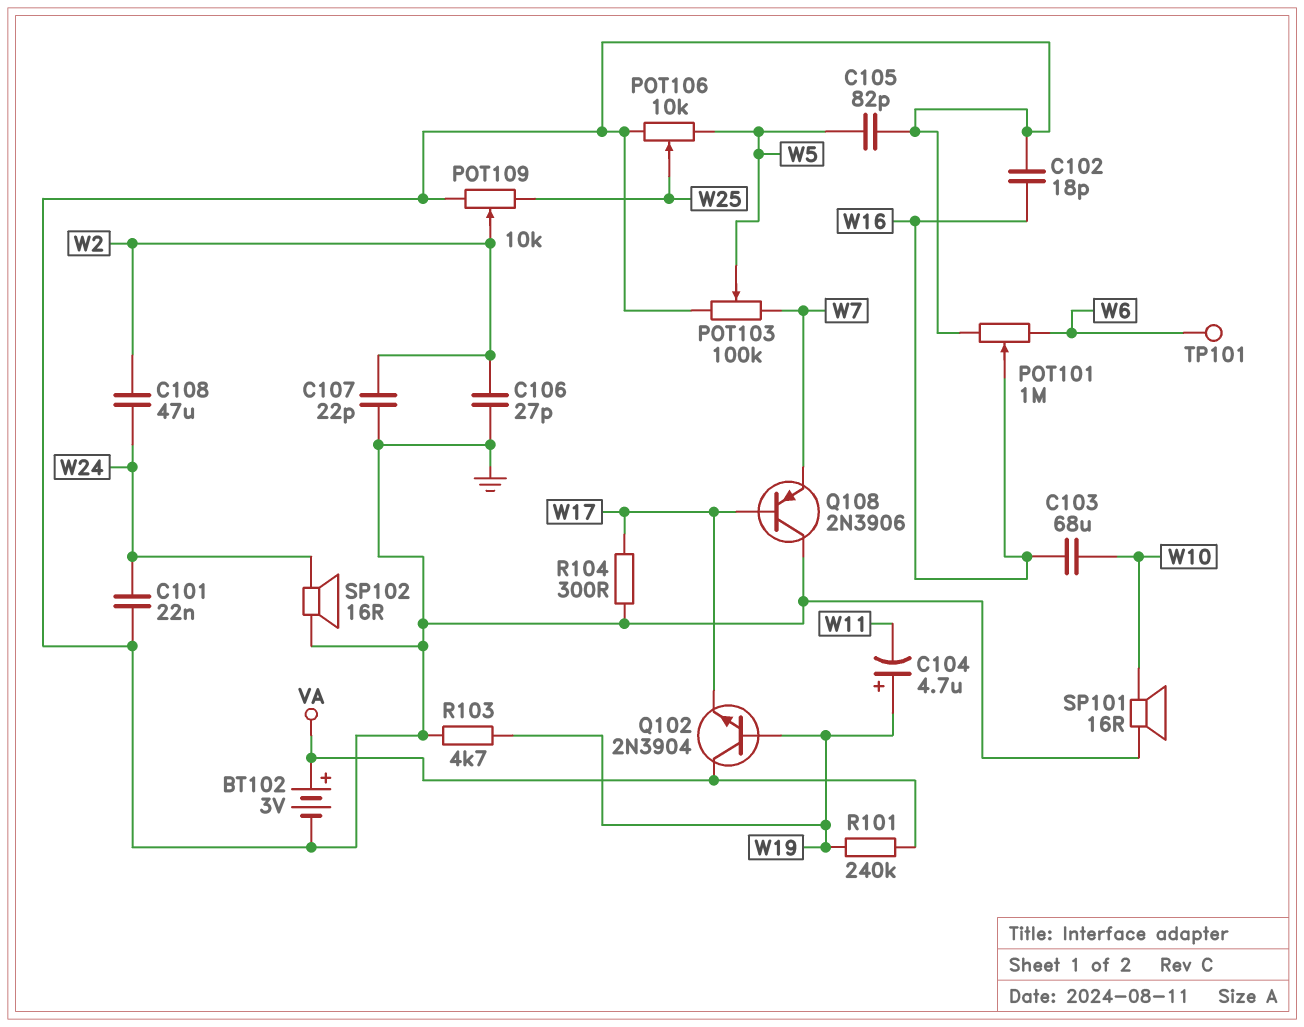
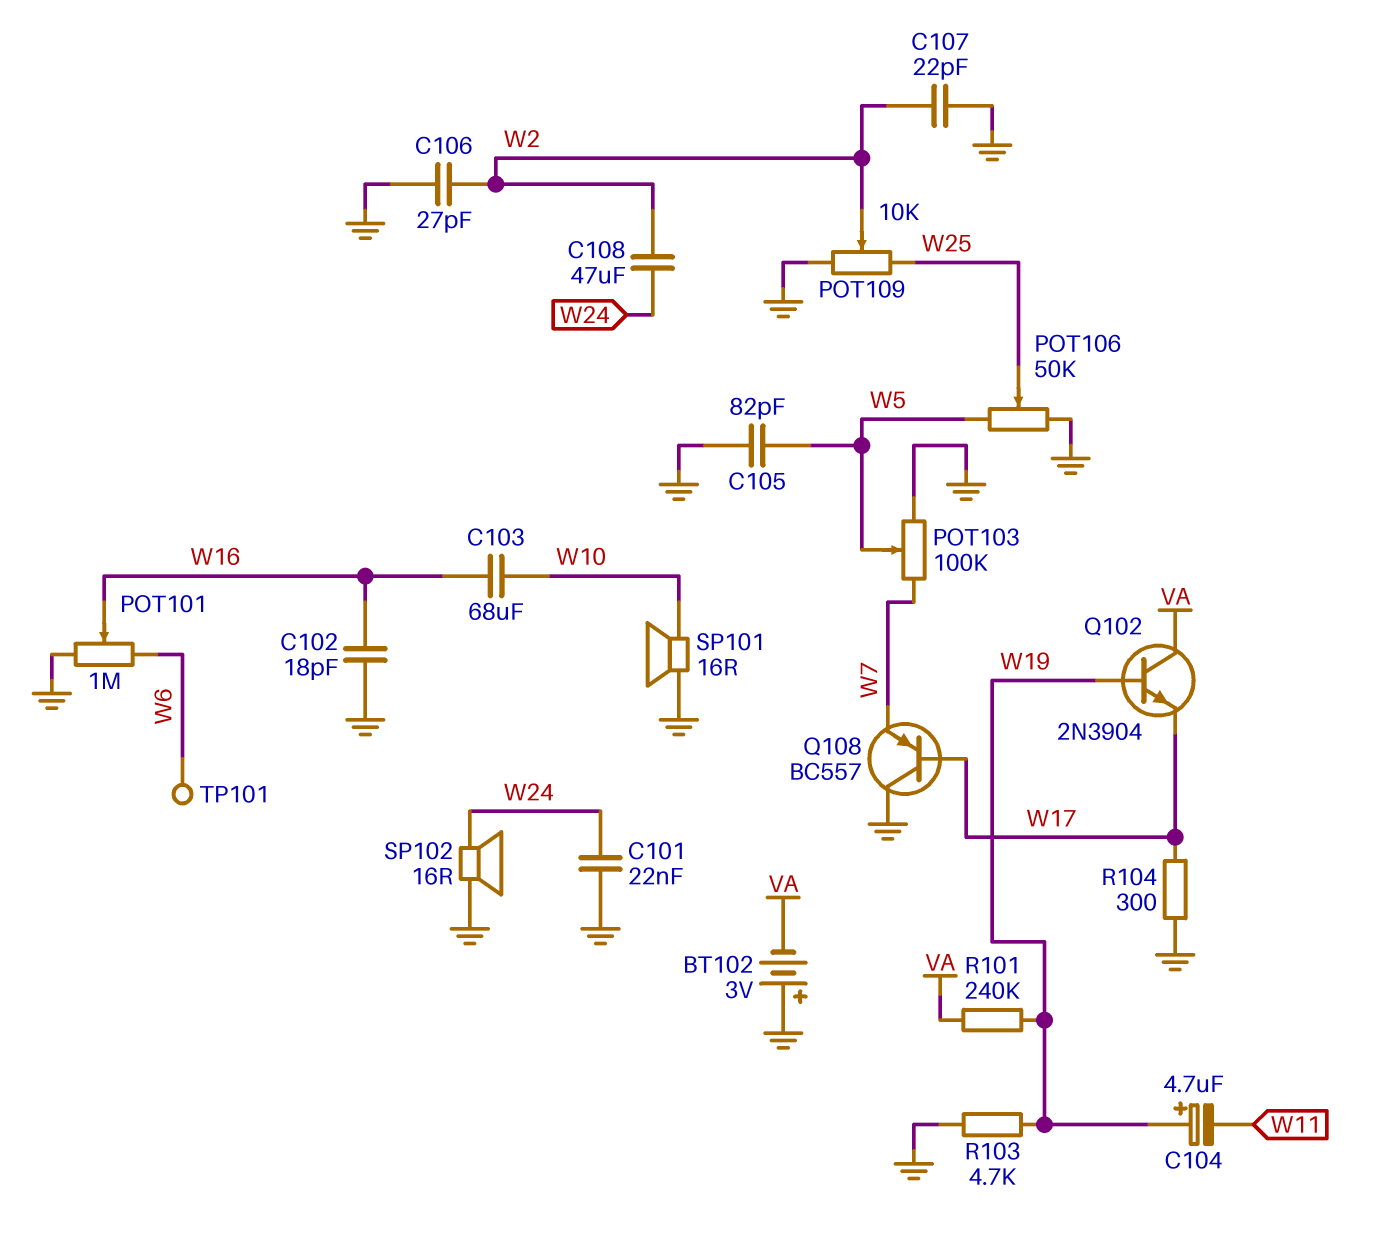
BT102: 3V (plus VA, minus GND) -> 3V (plus GND, minus VA)
POT106: 10k (GND, W5, wiper W25) -> 50k (GND, W5, wiper W25)
Q108: PNP 2N3906 (B W17, C GND, E W7) -> PNP BC557 (B W17, C GND, E W7)

